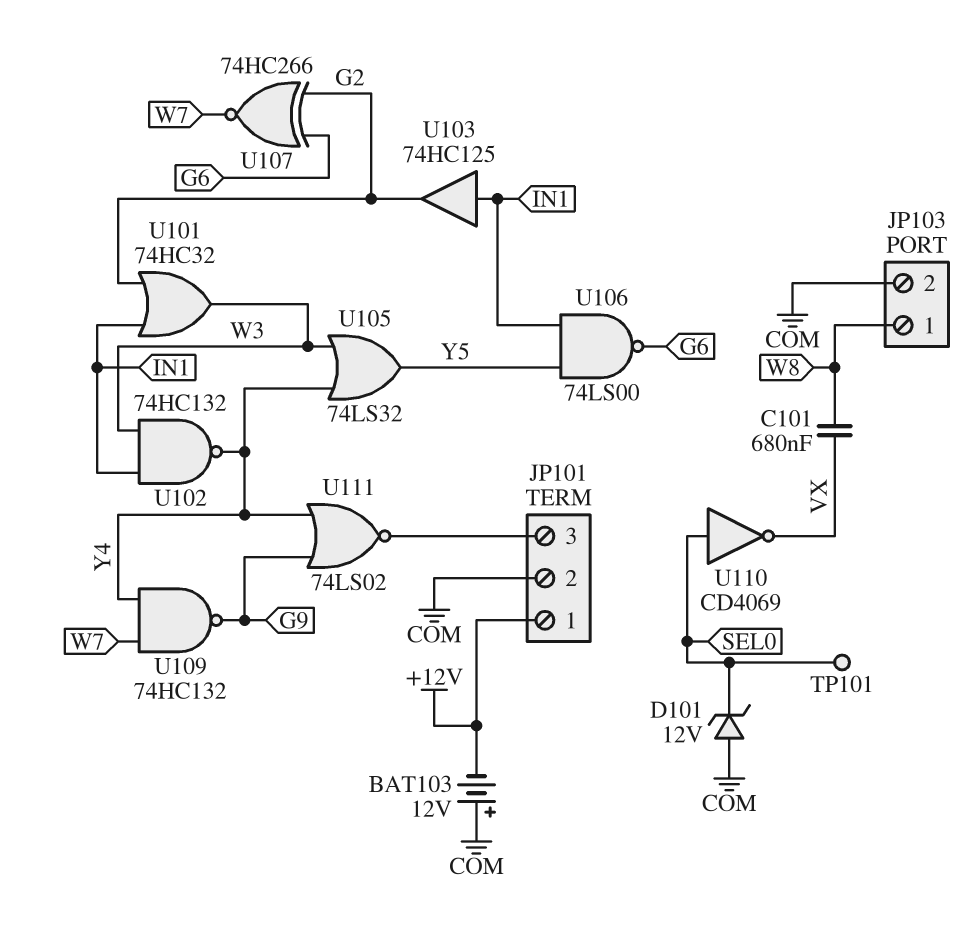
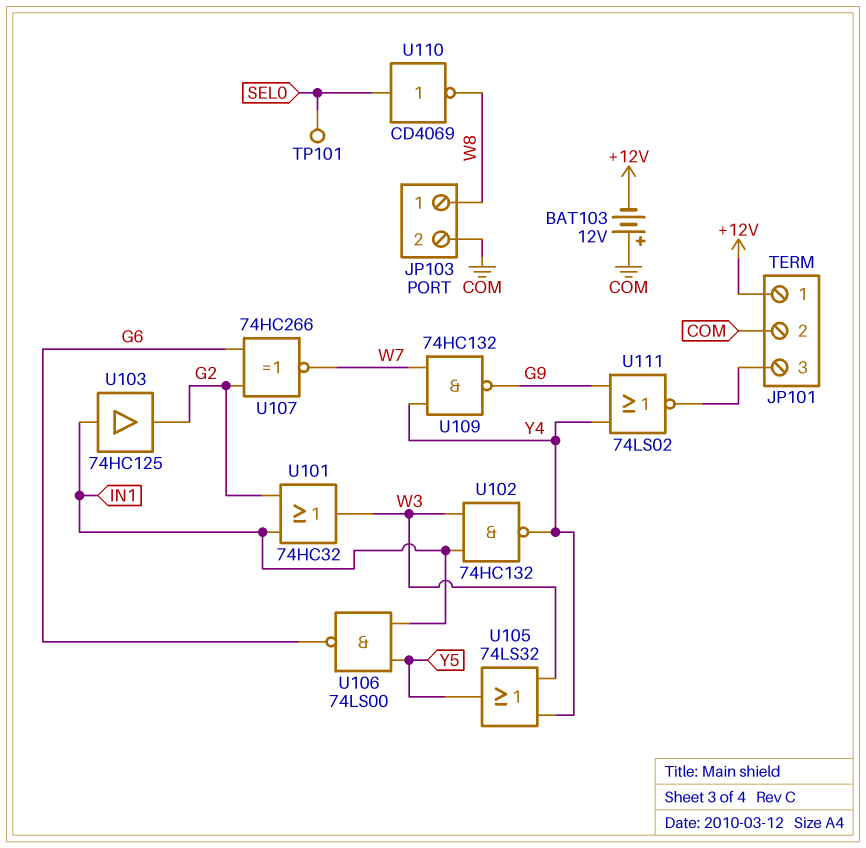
C101: 680nF (VX, W8) -> none
D101: zener 12V (A COM, K SEL0) -> none
U110: NOT CD4069 (in SEL0, out VX) -> NOT CD4069 (in SEL0, out W8)

